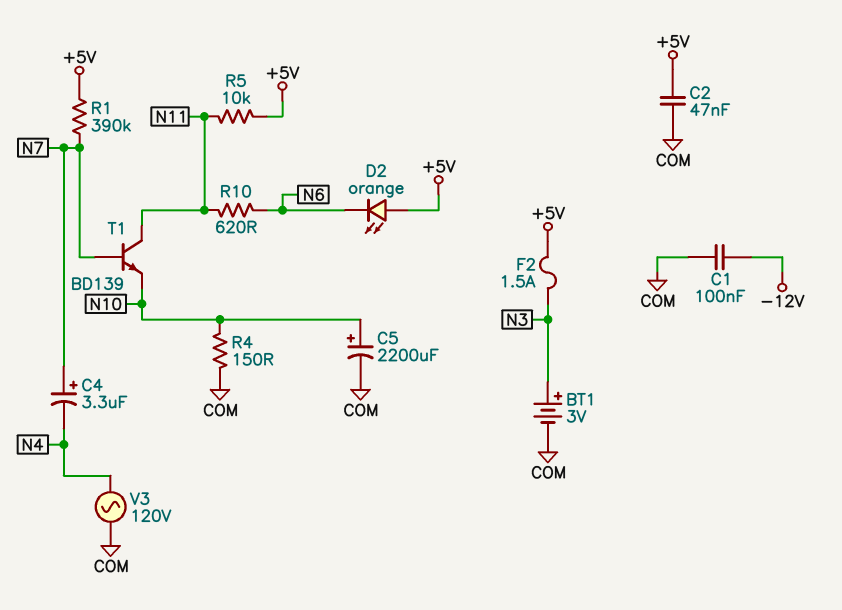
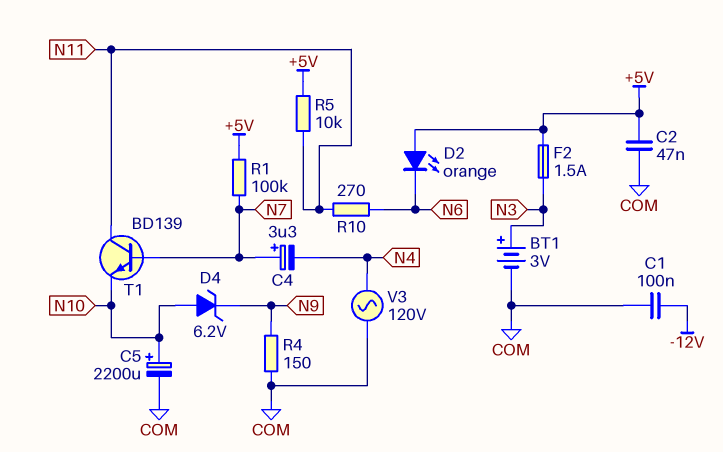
D4: none -> zener 6.2V (A N10, K N9)
R1: 390k (+5V, N7) -> 100k (+5V, N7)
R4: 150 (COM, N10) -> 150 (COM, N9)
R10: 620 (N6, N11) -> 270 (N6, N11)

